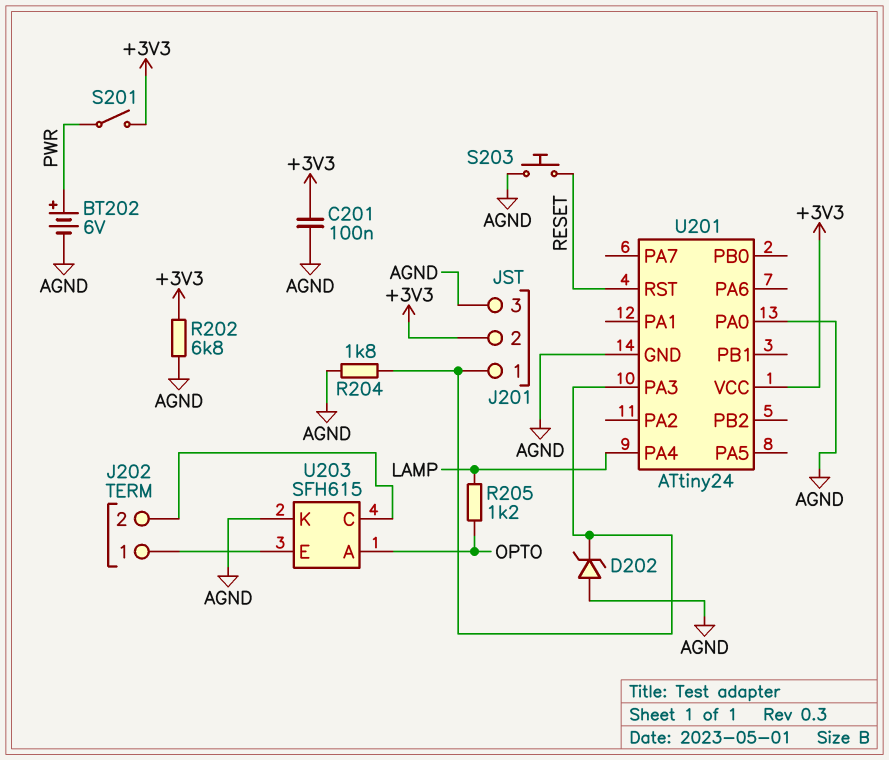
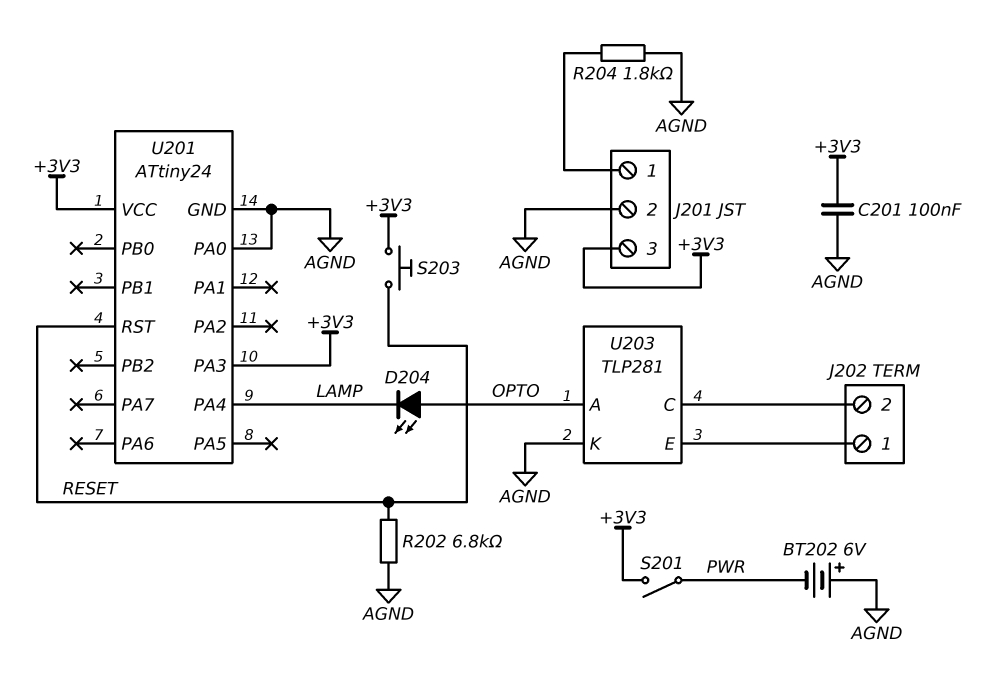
BT202: 6V (plus PWR, minus AGND) -> 6V (plus AGND, minus PWR)
D202: zener (A AGND, K J201/1) -> none
D204: none -> LED (A OPTO, K LAMP)
J201 pin 2: +3V3 -> AGND
J201 pin 3: AGND -> +3V3
R202: 6.8k (+3V3, AGND) -> 6.8k (AGND, RESET)
R205: 1.2k (LAMP, OPTO) -> none
S203: button (AGND, RESET) -> button (+3V3, RESET)
U201 pin PA3: J201/1 -> +3V3
U203: SFH615 -> TLP281

